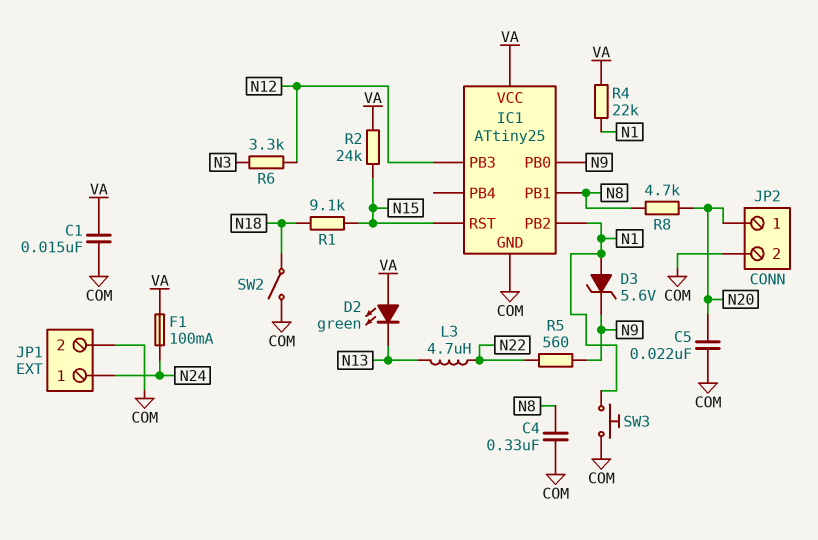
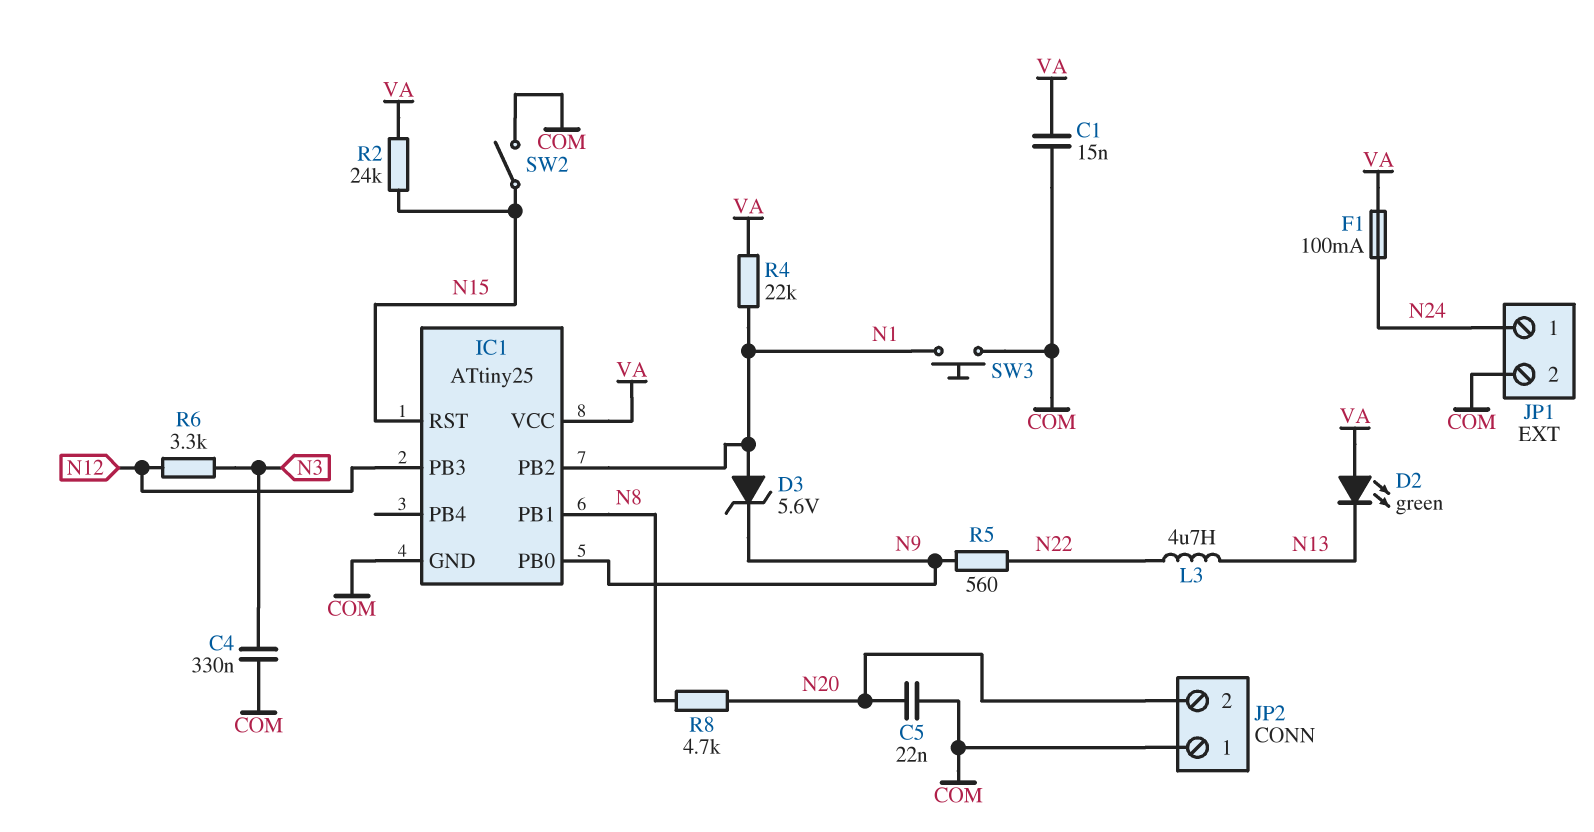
C4: 330nF (COM, N8) -> 330nF (COM, N3)
JP2 pin 1: N20 -> COM
JP2 pin 2: COM -> N20
R1: 9.1k (N15, N18) -> none
SW2: switch (COM, N18) -> switch (COM, N15)

